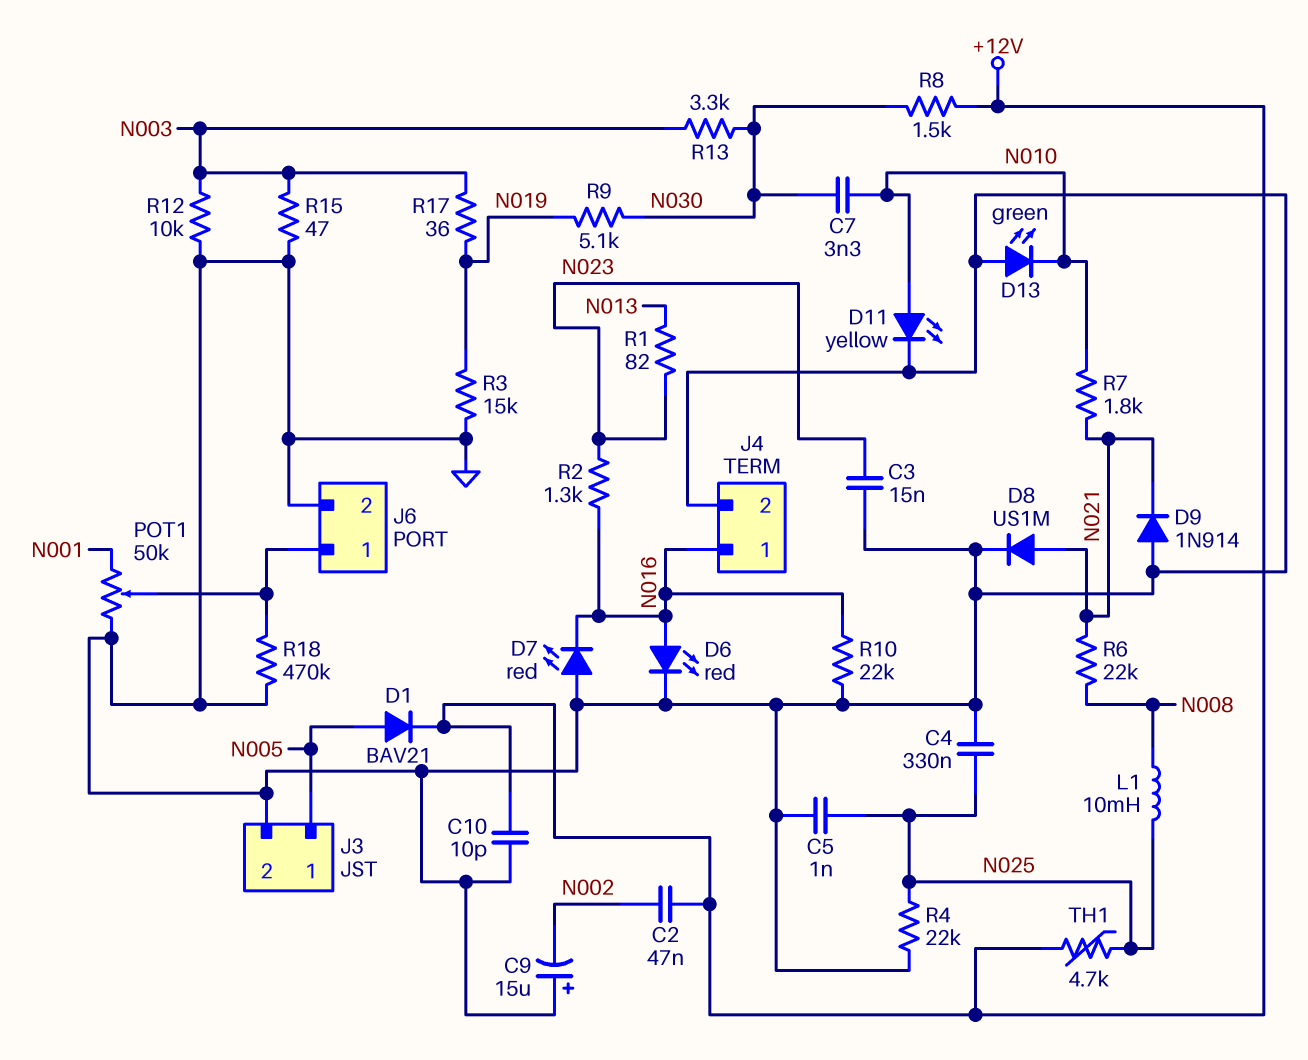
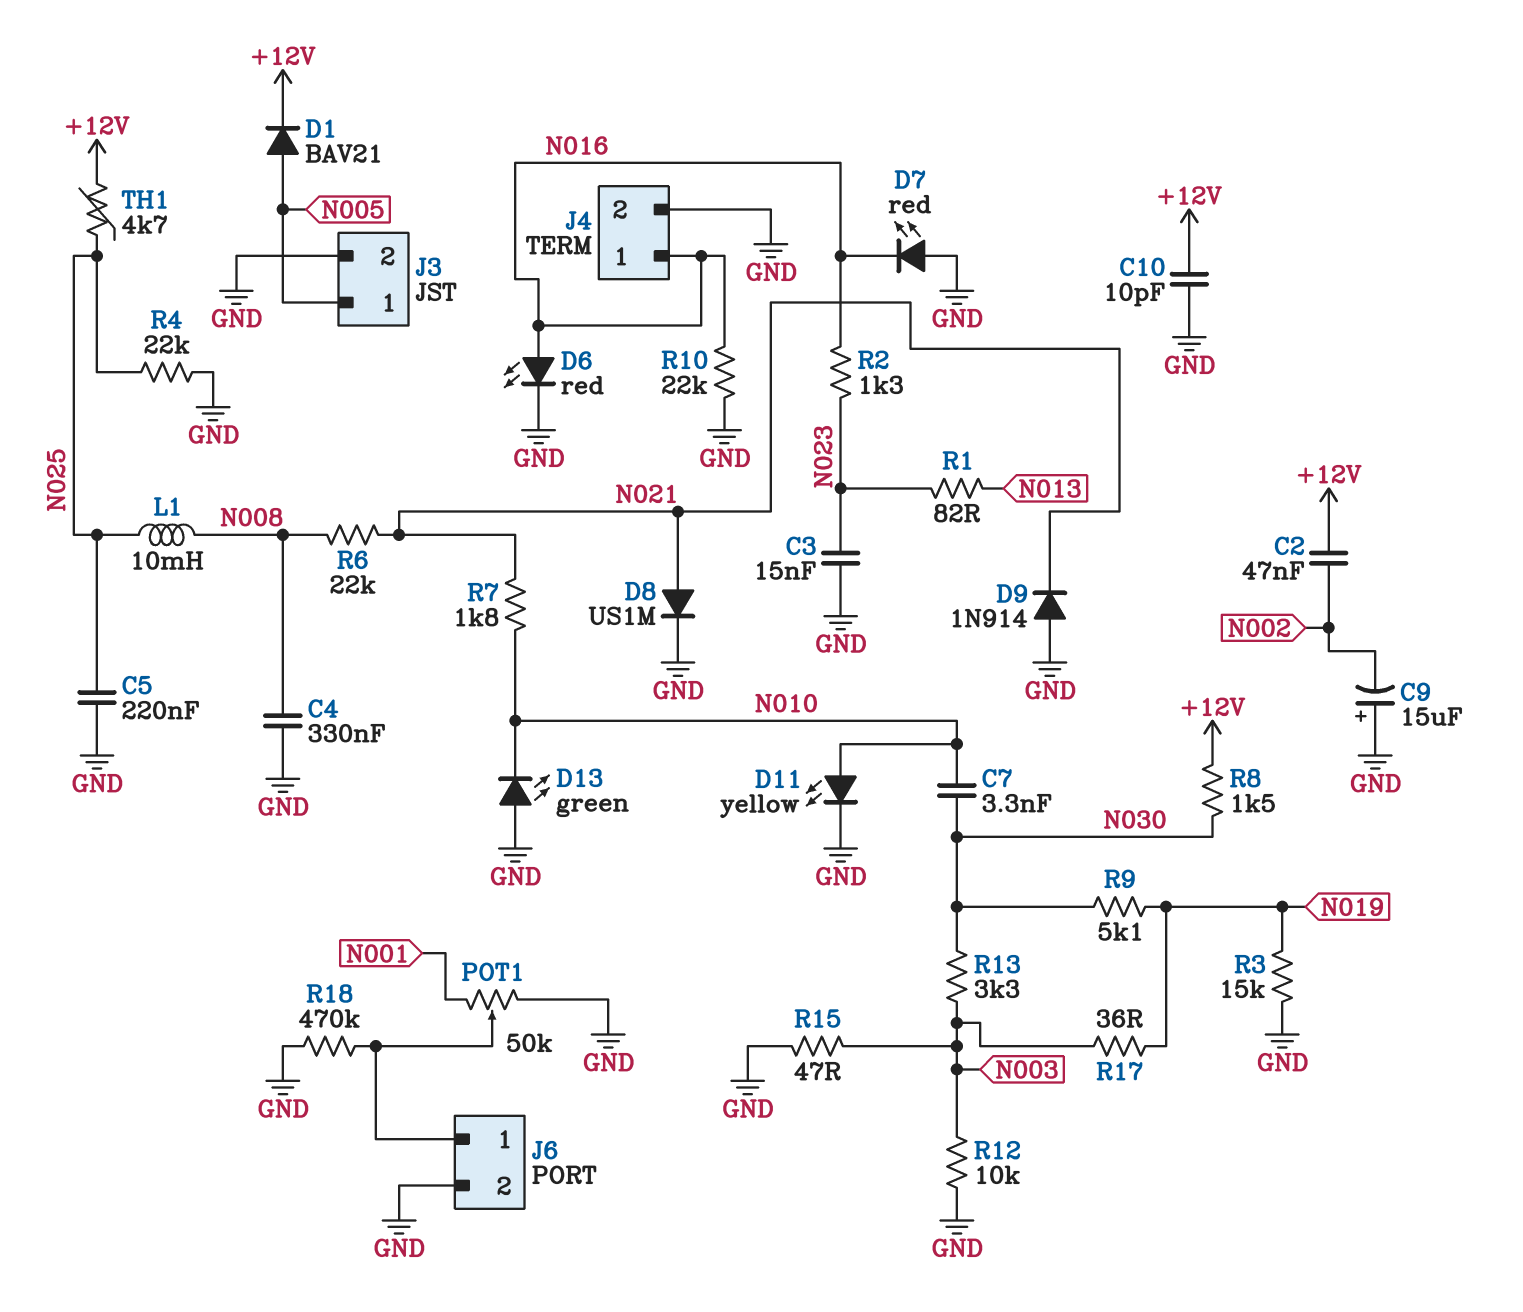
C4: 330nF (GND, N025) -> 330nF (GND, N008)
C5: 1nF (GND, N025) -> 220nF (GND, N025)

